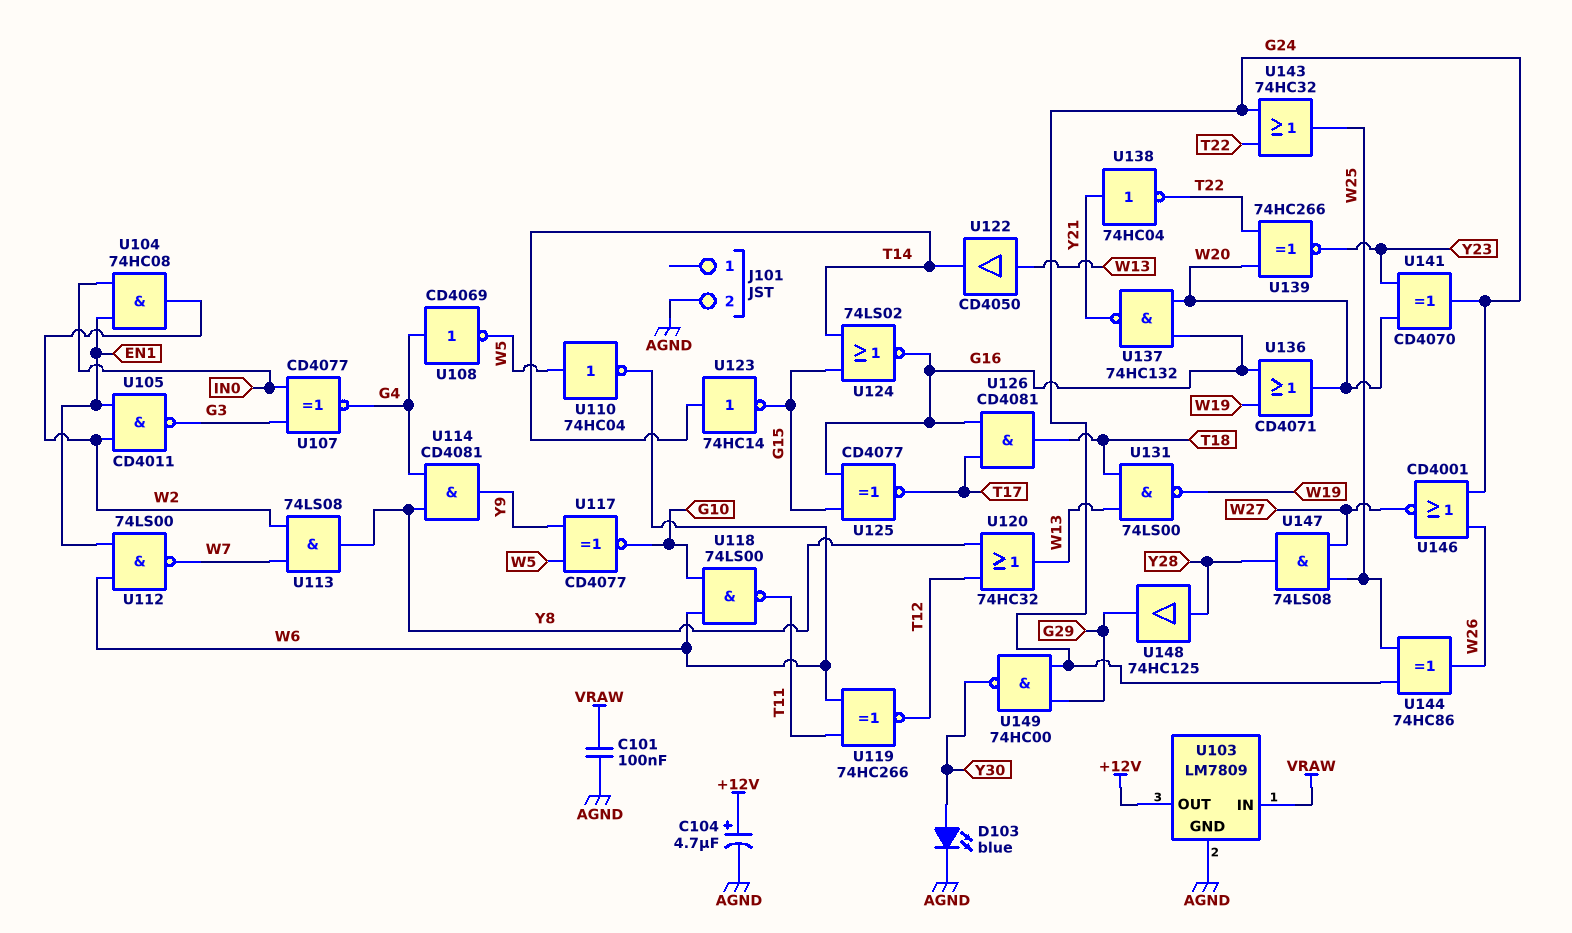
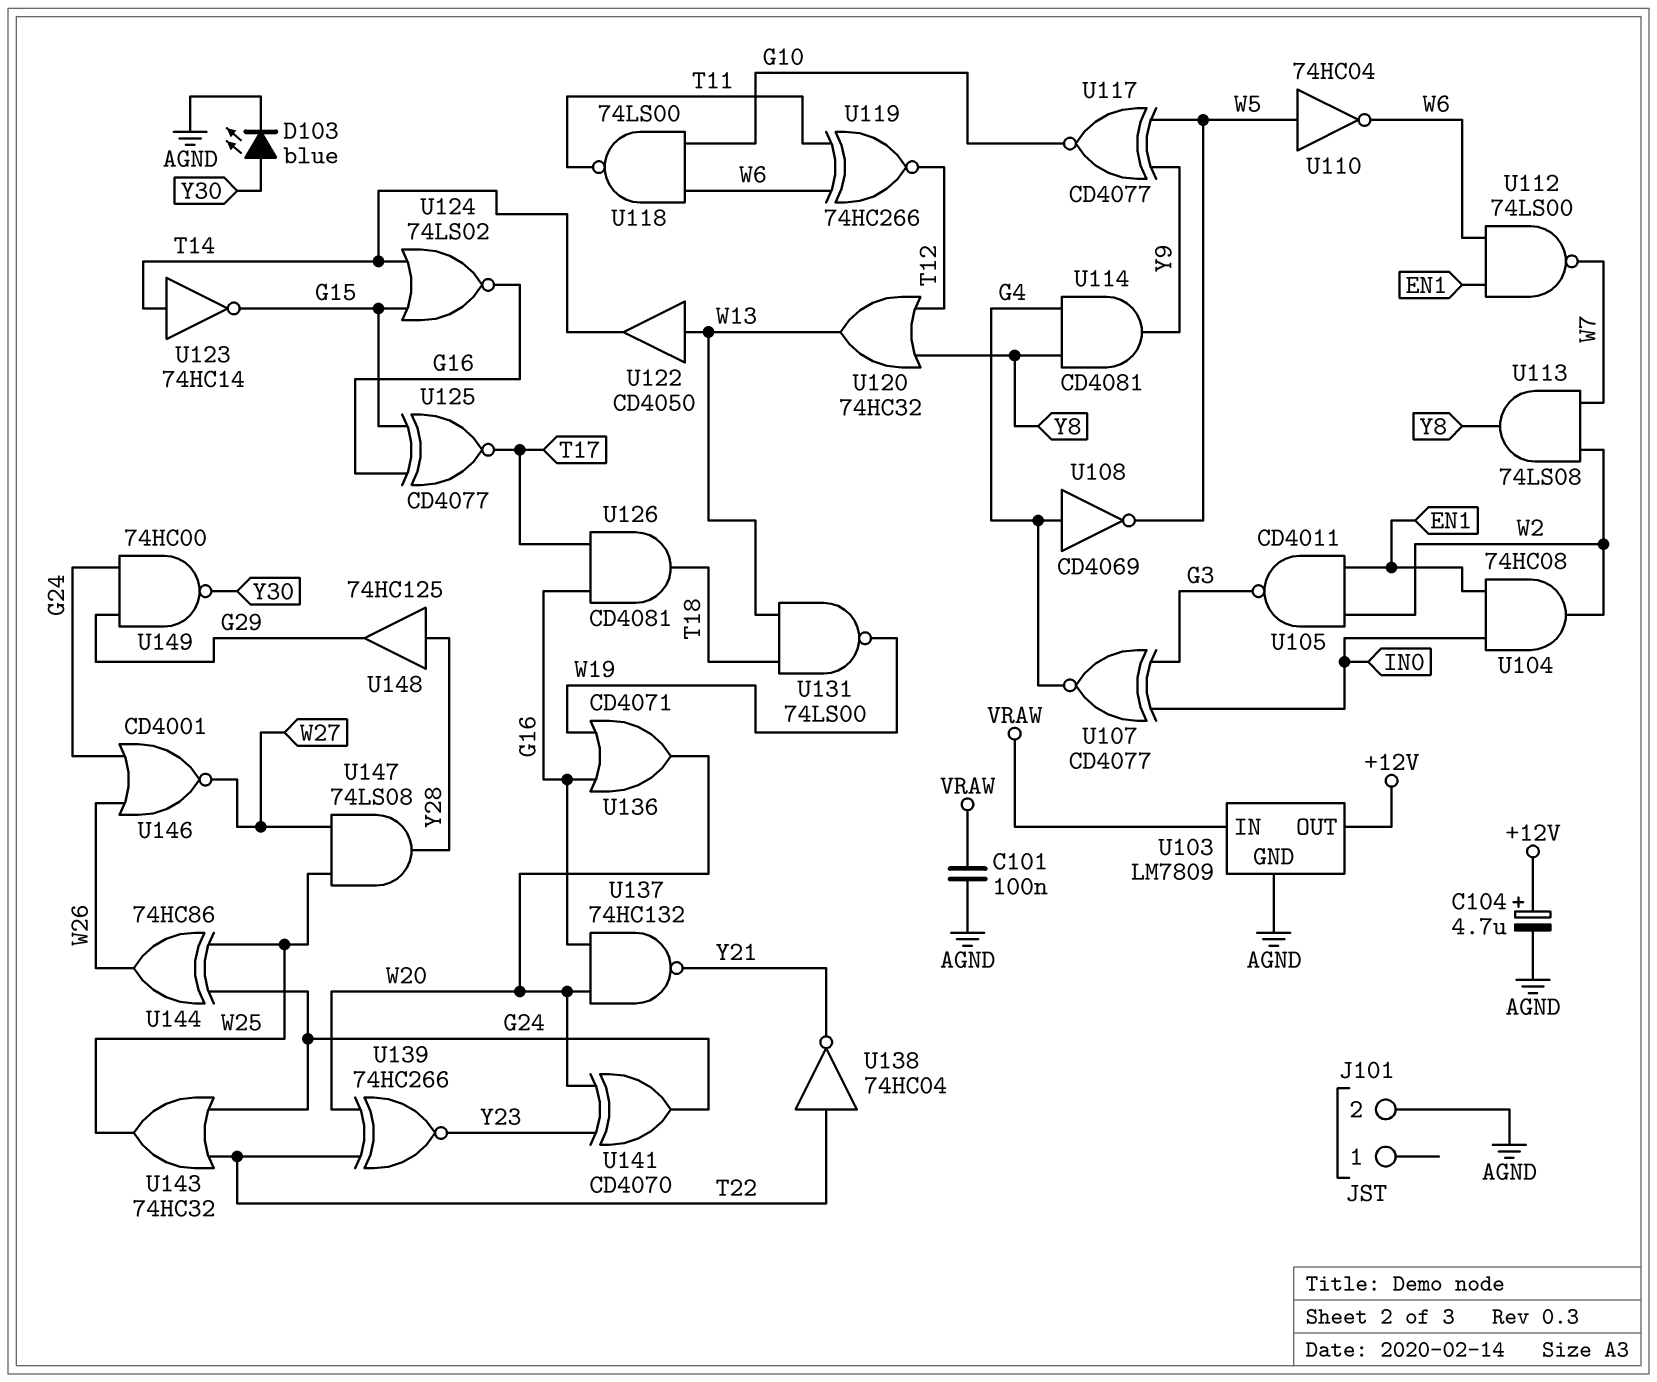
U138: NOT 74HC04 (in Y21, out T22) -> NOT 74HC04 (in T22, out Y21)

